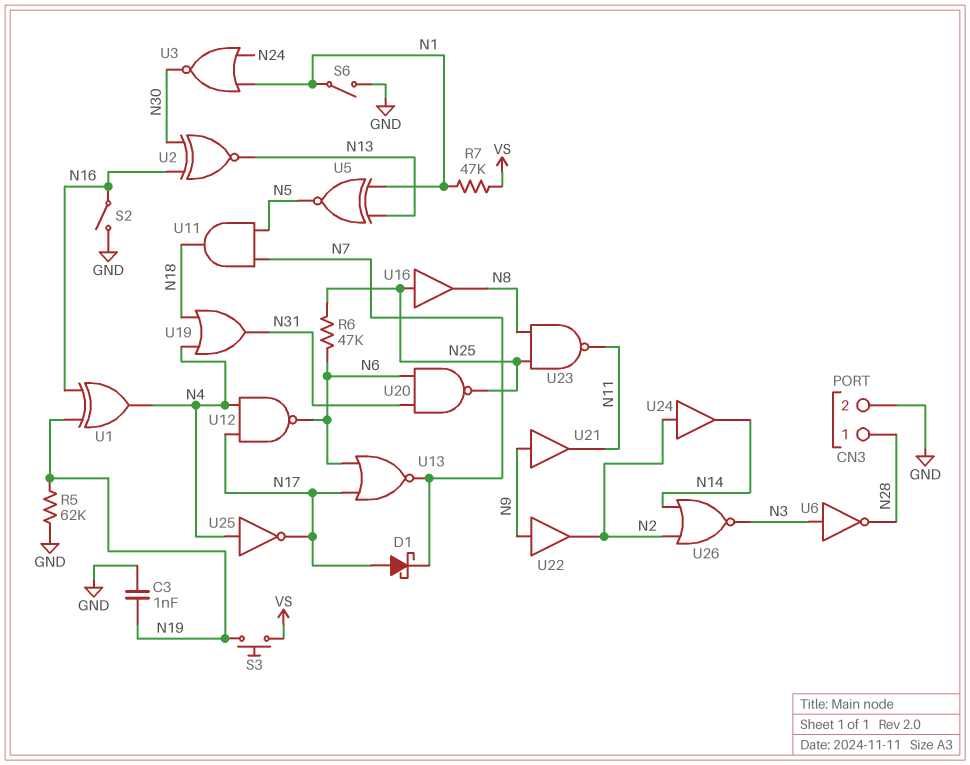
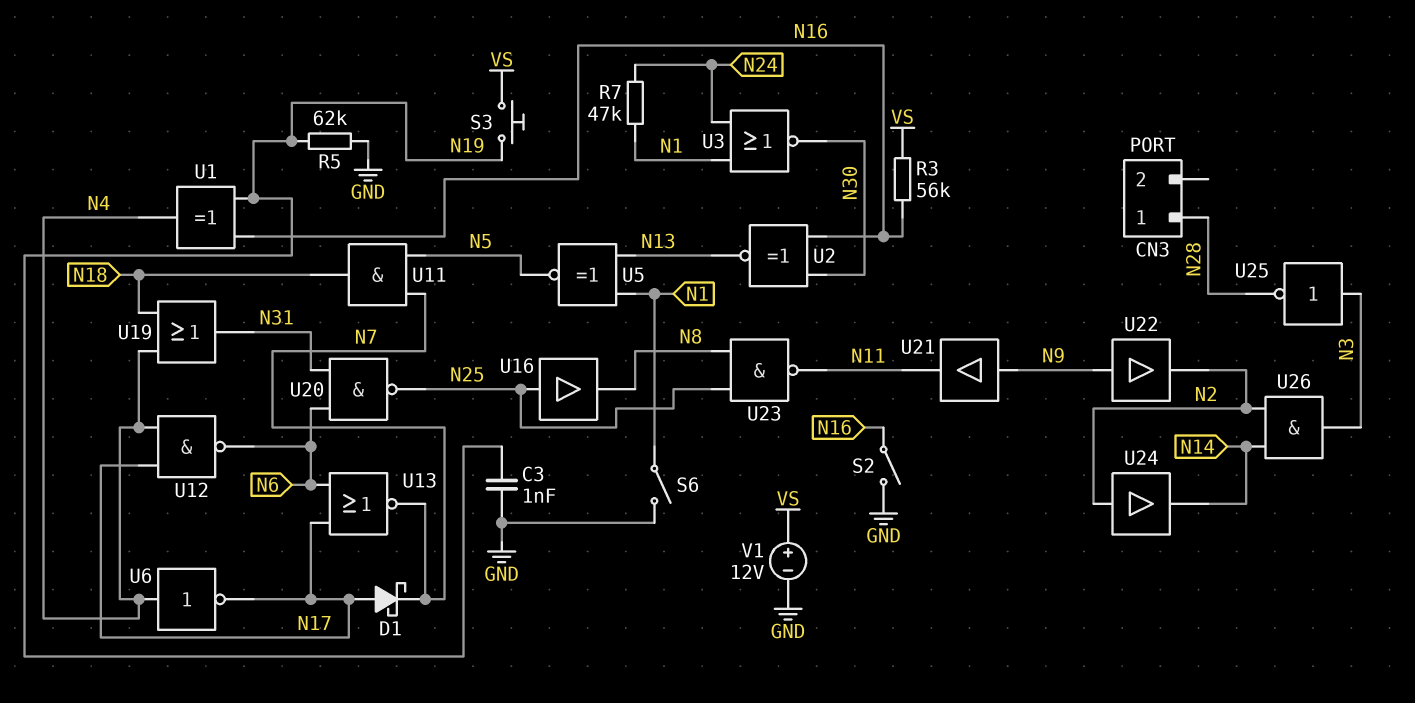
CN3 pin 2: GND -> none
R3: none -> 56k (N16, VS)
R6: 47k (N6, N25) -> none
R7: 47k (N1, VS) -> 47k (N1, N24)
U6: NOT (in N3, out N28) -> NOT (in N4, out N17)
U25: NOT (in N4, out N17) -> NOT (in N3, out N28)
U26: NOR (in N2, in N14, out N3) -> AND (in N2, in N14, out N3)
V1: none -> 12V (plus VS, minus GND)

